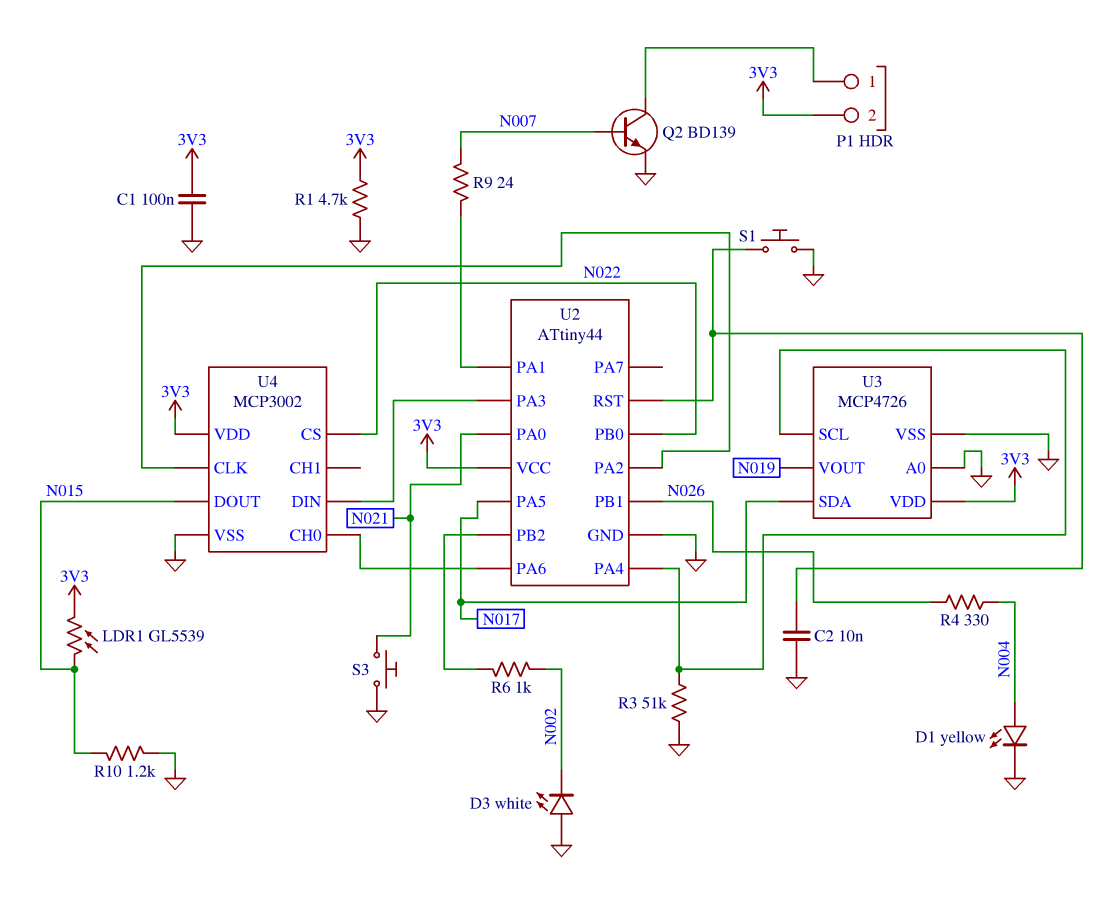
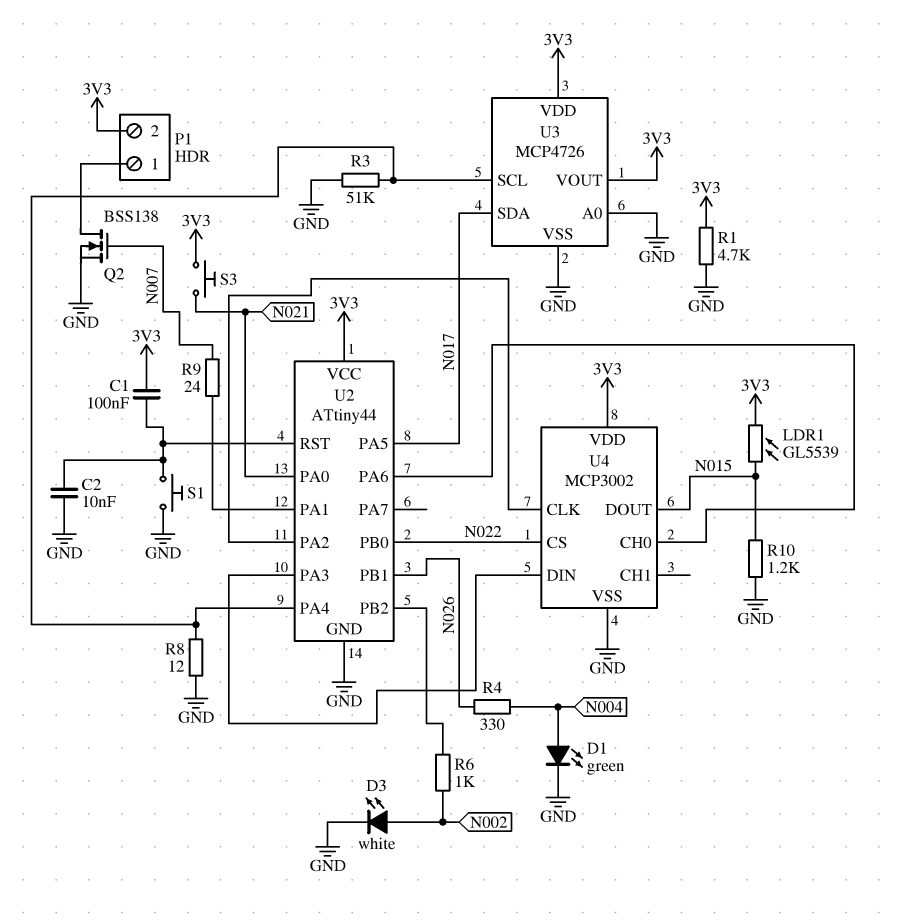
C1: 100nF (3V3, GND) -> 100nF (3V3, U2/RST)
D1: LED yellow (A N004, K GND) -> LED green (A N004, K GND)
D3: LED white (A GND, K N002) -> LED white (A N002, K GND)
Q2: NPN BD139 (B N007, C P1/1, E GND) -> NMOS BSS138 (G N007, D P1/1, S GND)
R8: none -> 12 (GND, U2/PA4)
S3: button (GND, N021) -> button (3V3, N021)
U3 pin VOUT: N019 -> 3V3

